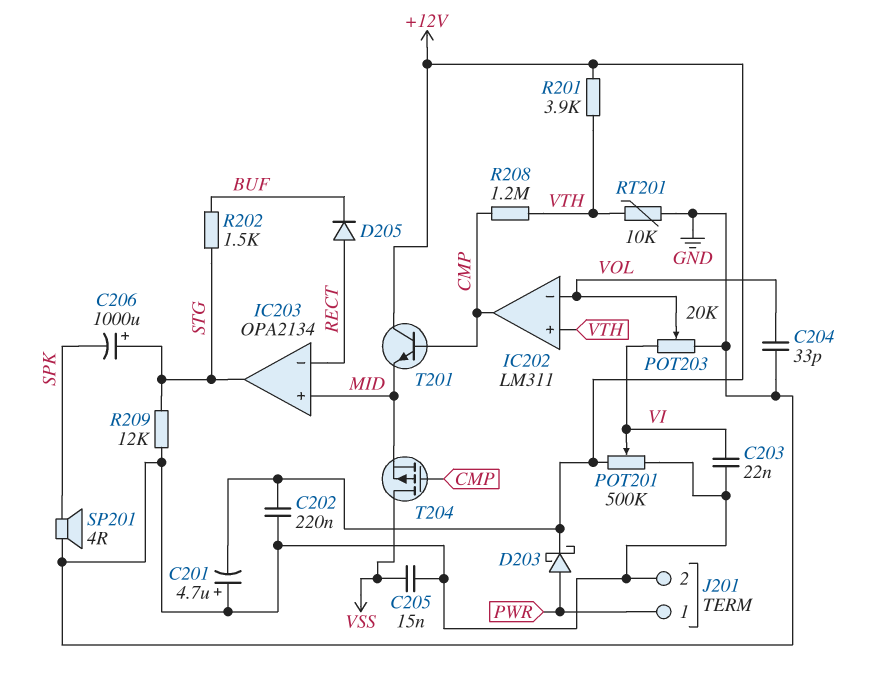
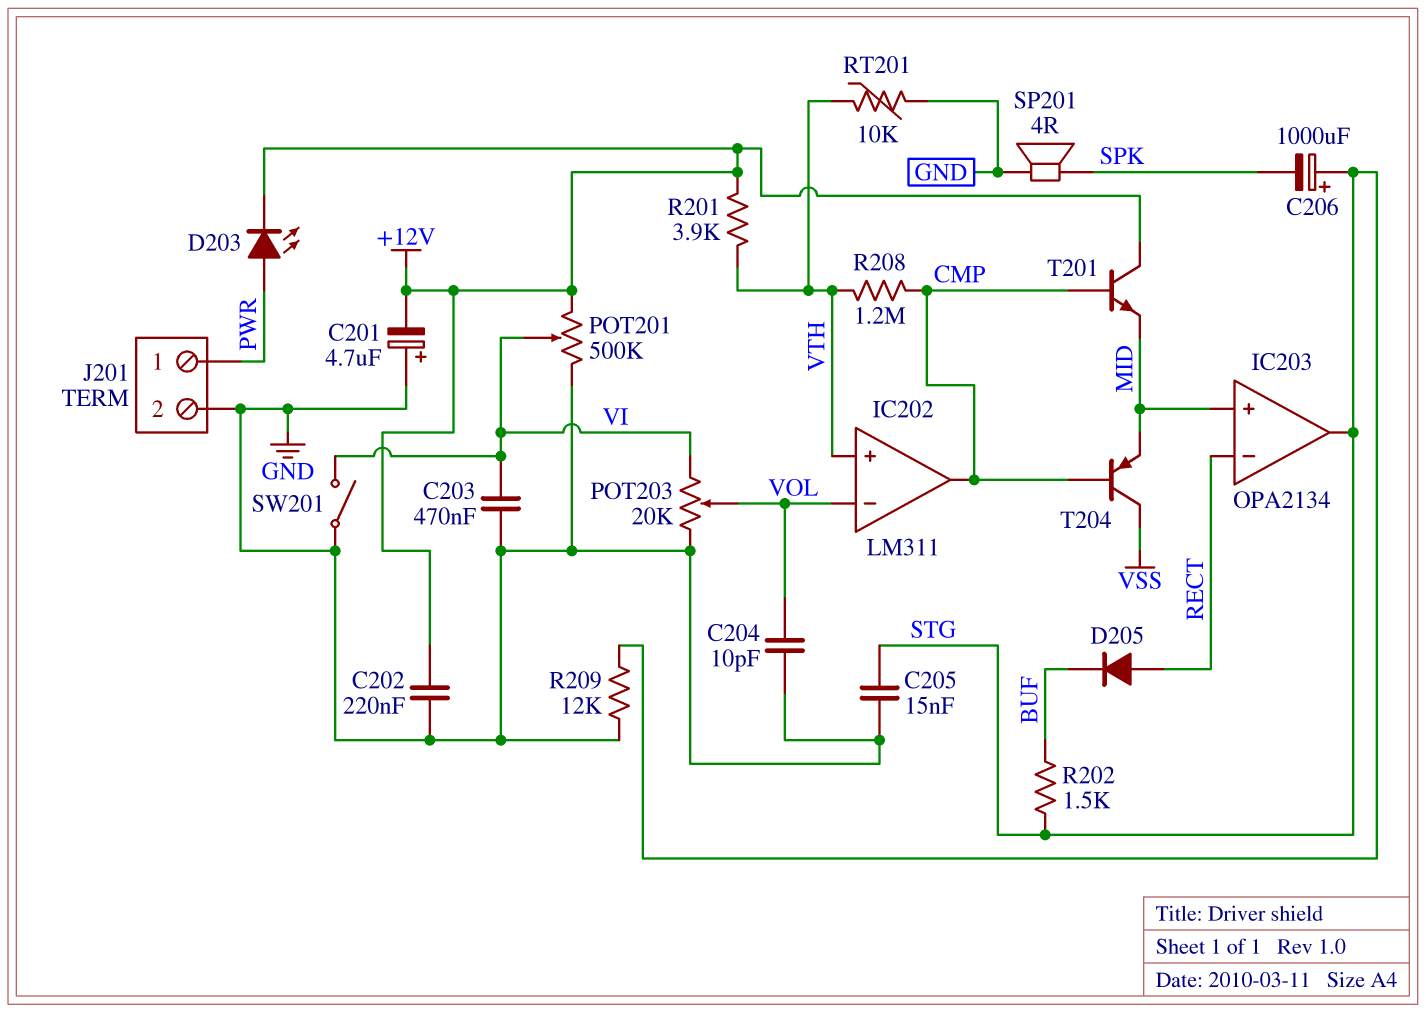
C203: 22nF (GND, VI) -> 470nF (GND, VI)
C204: 33pF (GND, VOL) -> 10pF (GND, VOL)
C205: 15nF (GND, VSS) -> 15nF (GND, STG)
D203: schottky (A PWR, K +12V) -> LED (A PWR, K +12V)
SW201: none -> switch (GND, VI)
T204: PMOS (G CMP, D VSS, S MID) -> PNP (B CMP, C VSS, E MID)

